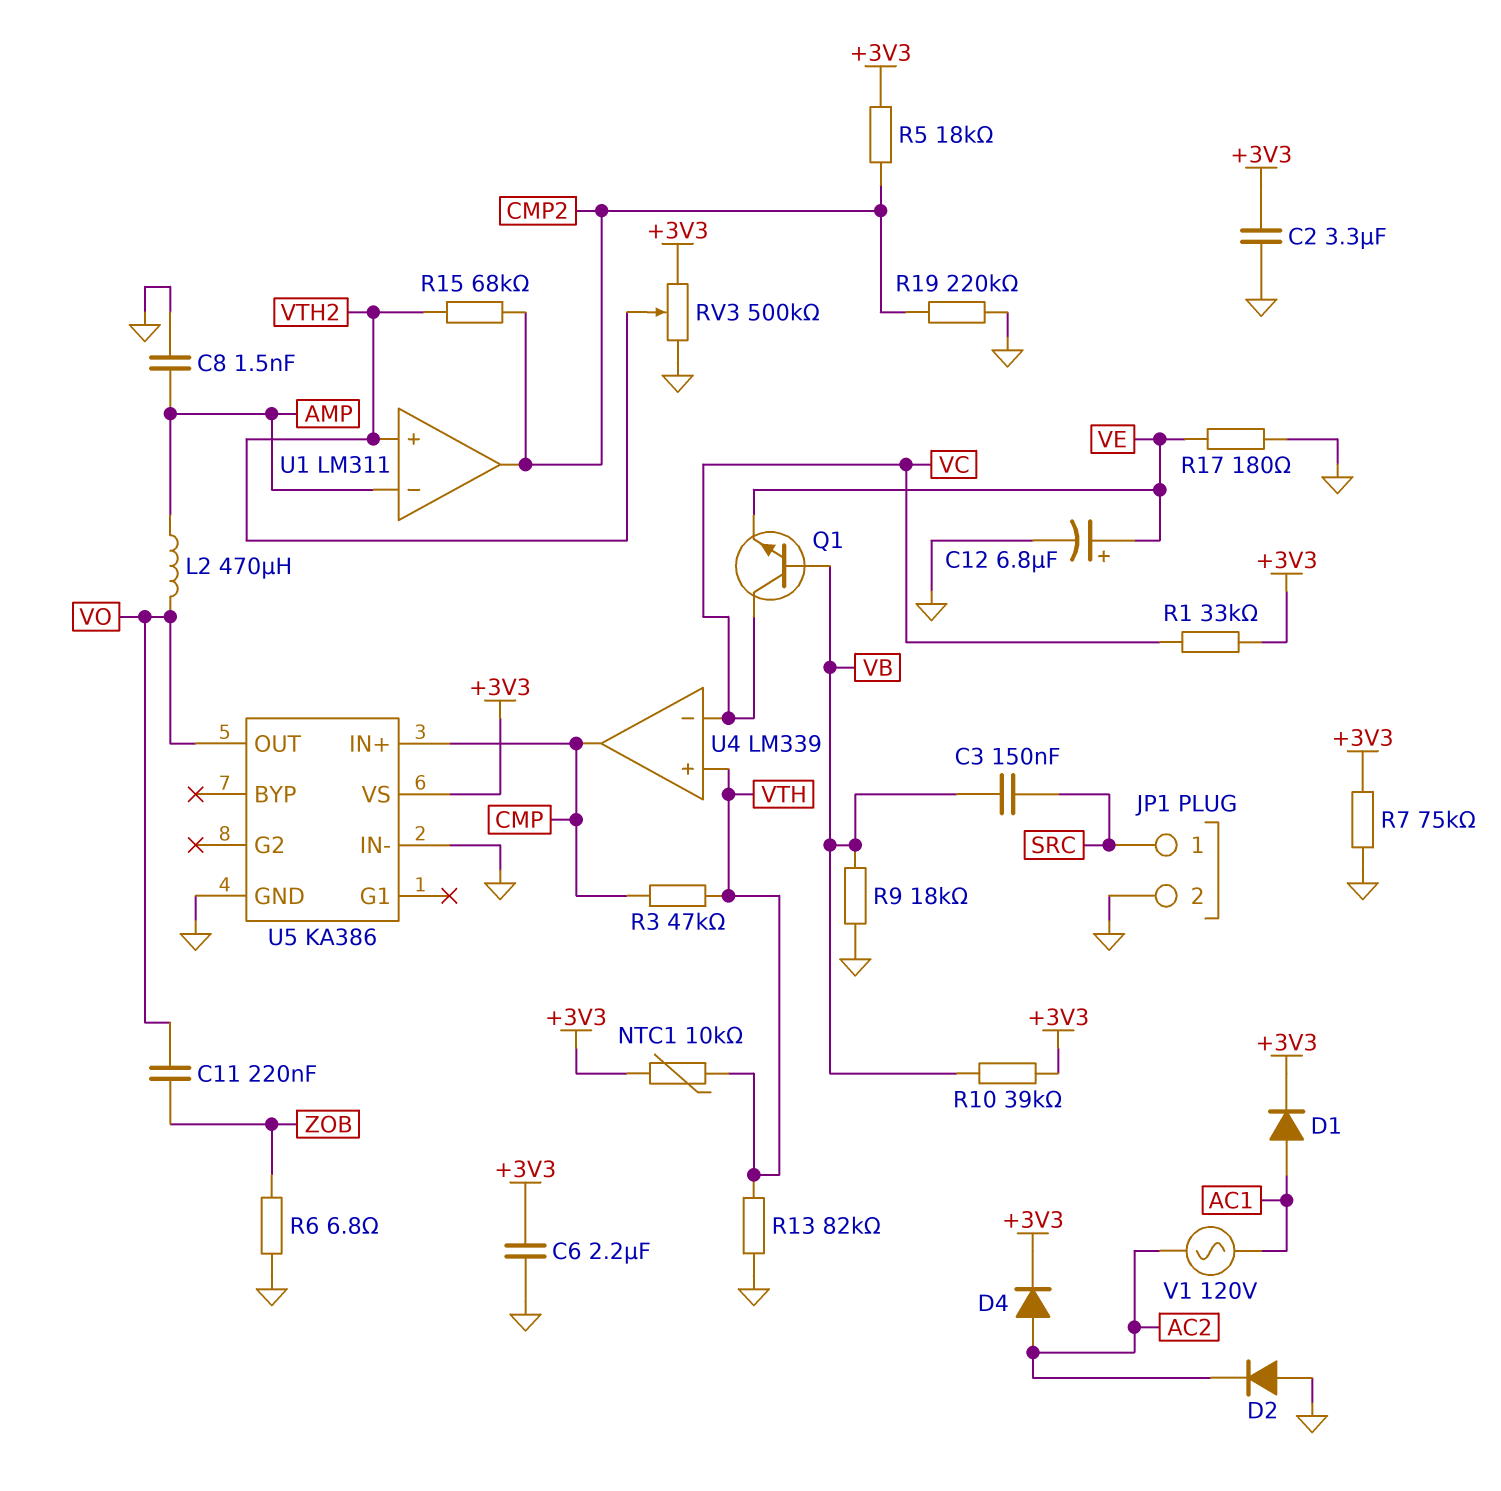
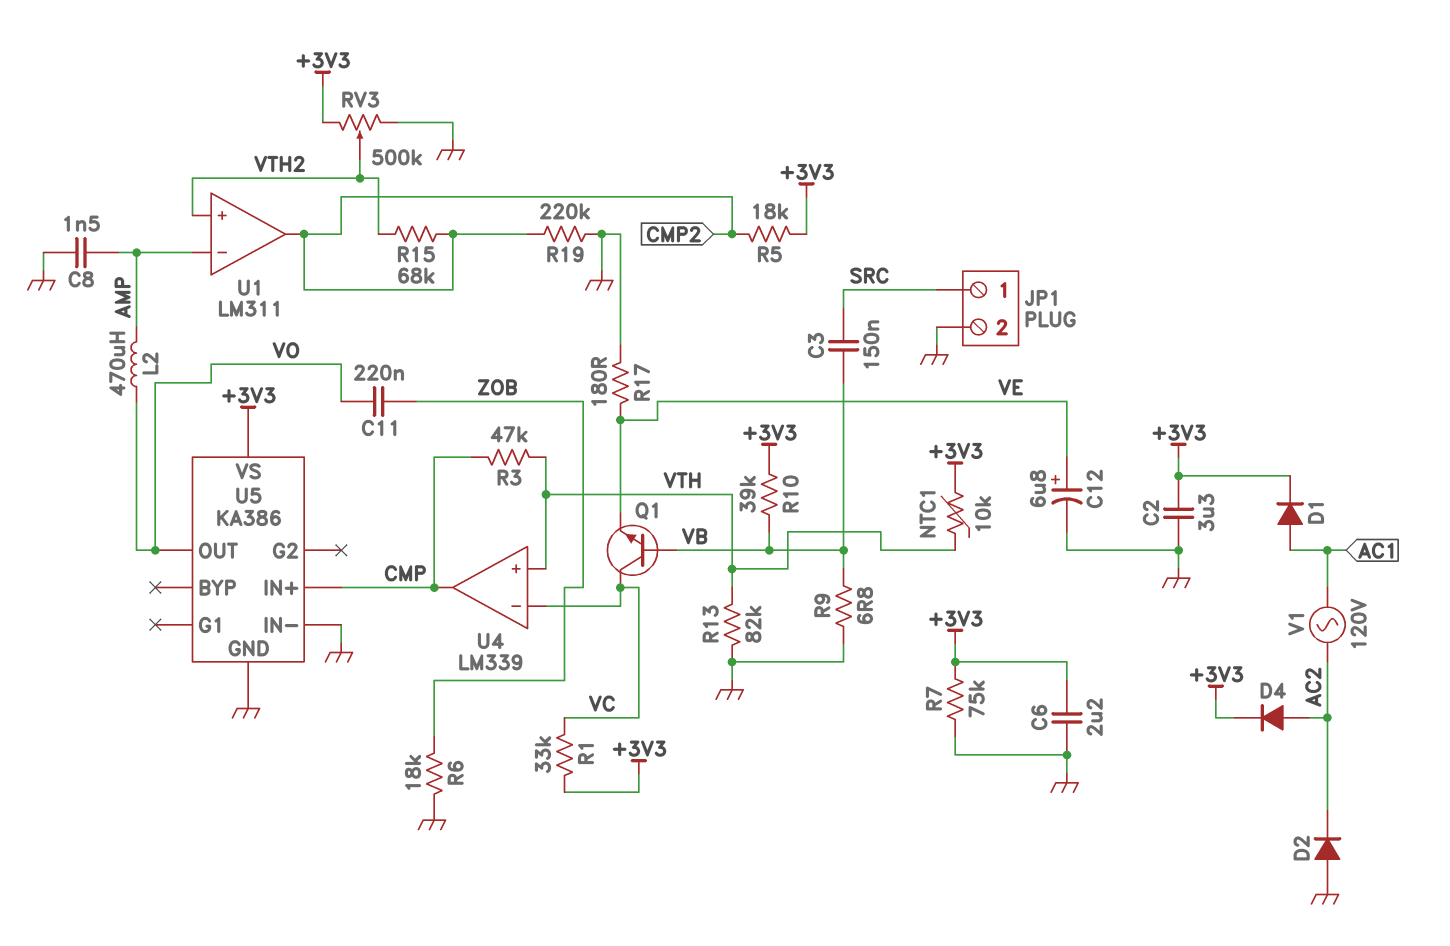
R6: 6.8 (GND, ZOB) -> 18k (GND, ZOB)
R9: 18k (GND, VB) -> 6.8 (GND, VB)

